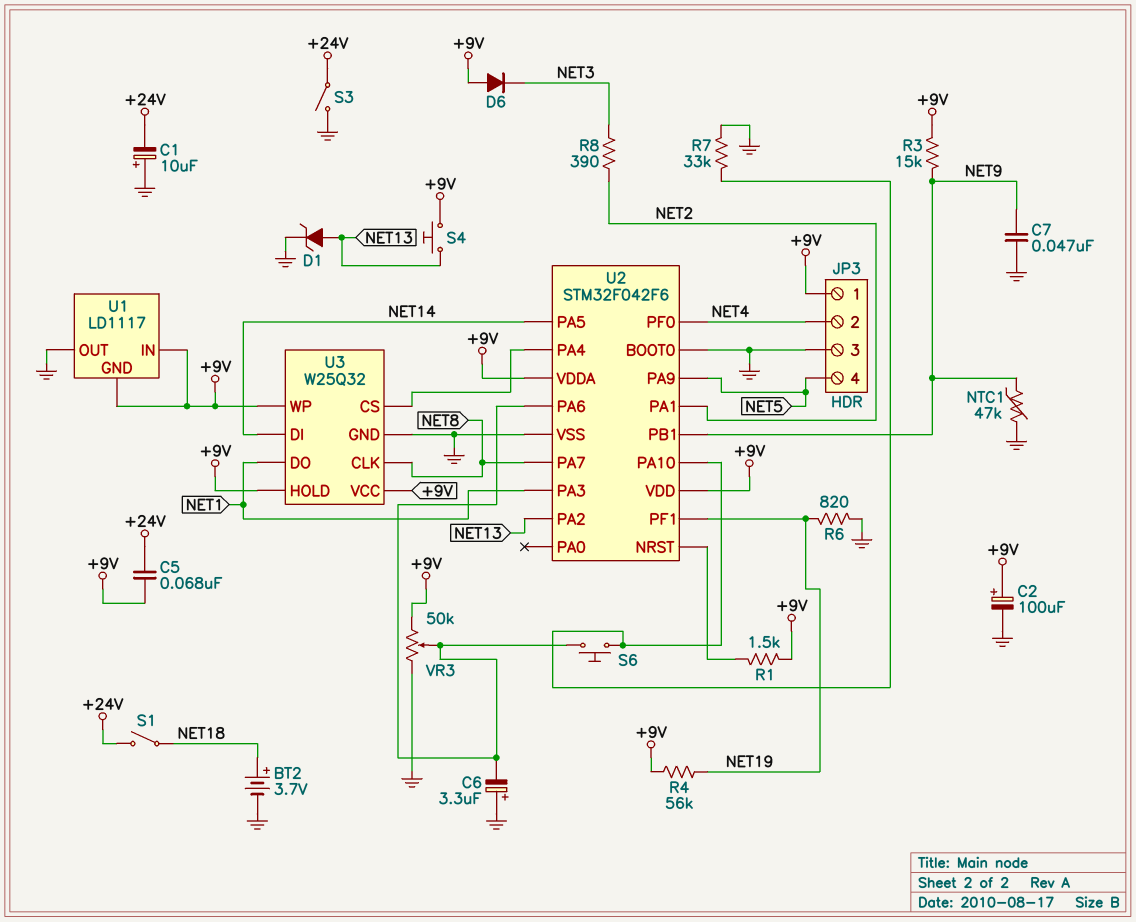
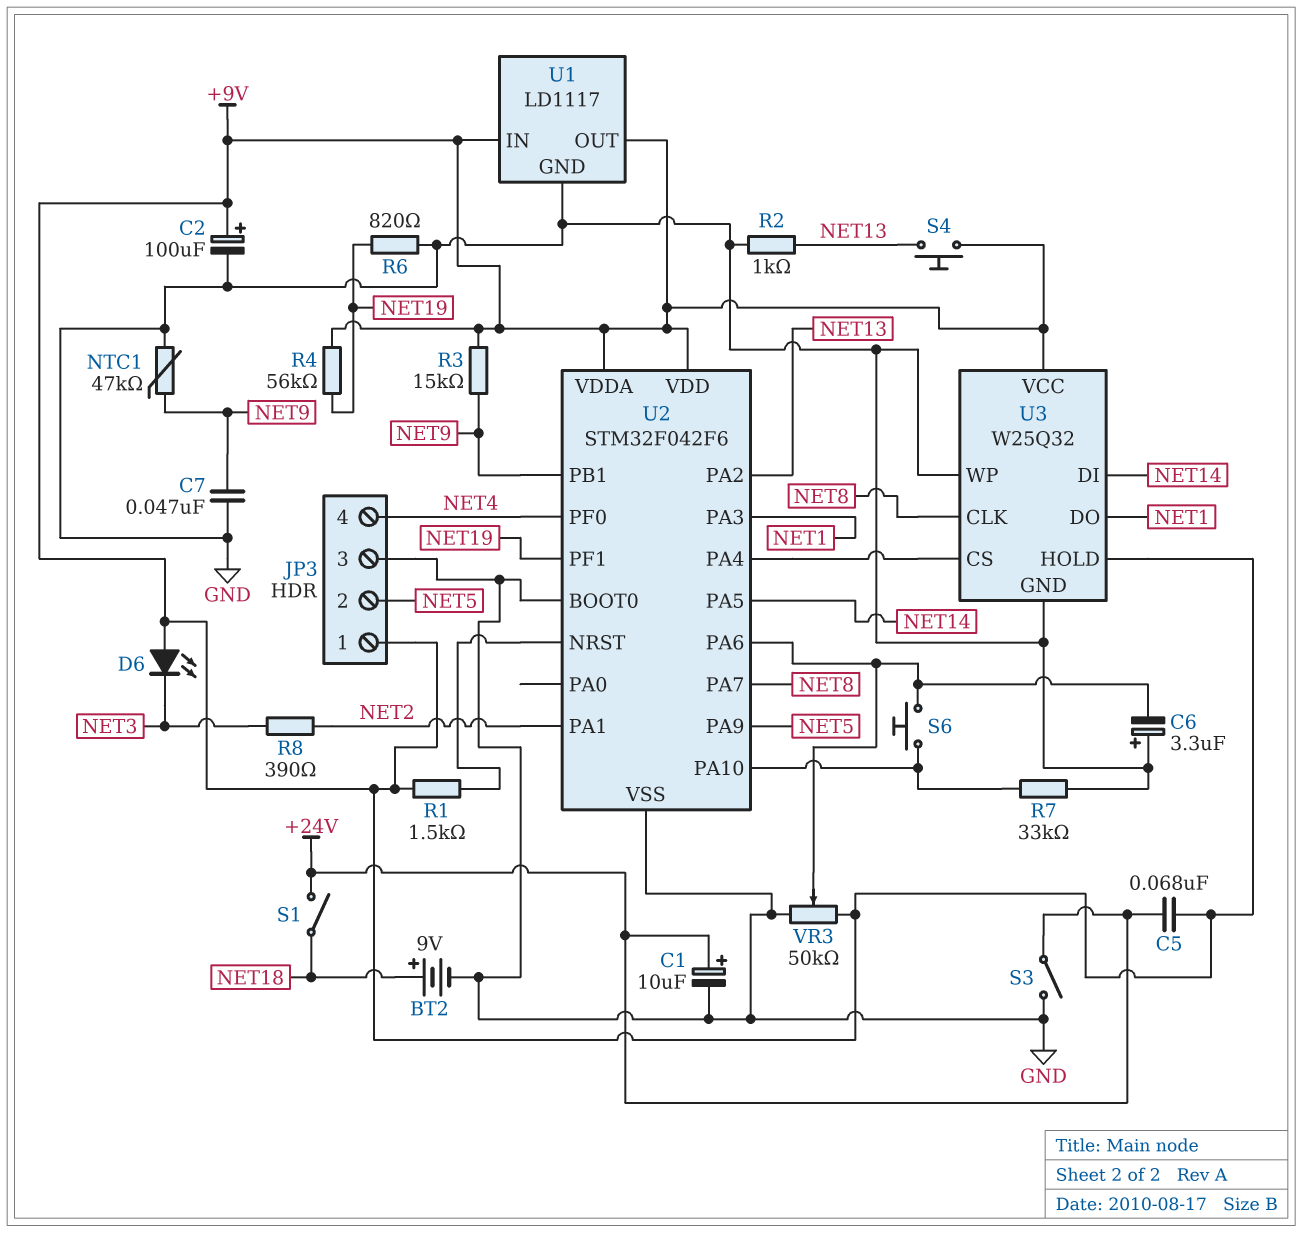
BT2: 3.7V (plus NET18, minus GND) -> 9V (plus NET18, minus GND)
C1: 10uF (plus GND, minus +24V) -> 10uF (plus +24V, minus GND)
D1: zener (A NET13, K GND) -> none
D6: diode (A +9V, K NET3) -> LED (A +9V, K NET3)
JP3 pin 2: NET4 -> NET5
JP3 pin 4: NET5 -> NET4
R2: none -> 1k (GND, NET13)
U1 pin GND: +9V -> GND
U1 pin OUT: GND -> +9V
U3 pin WP: +9V -> GND

